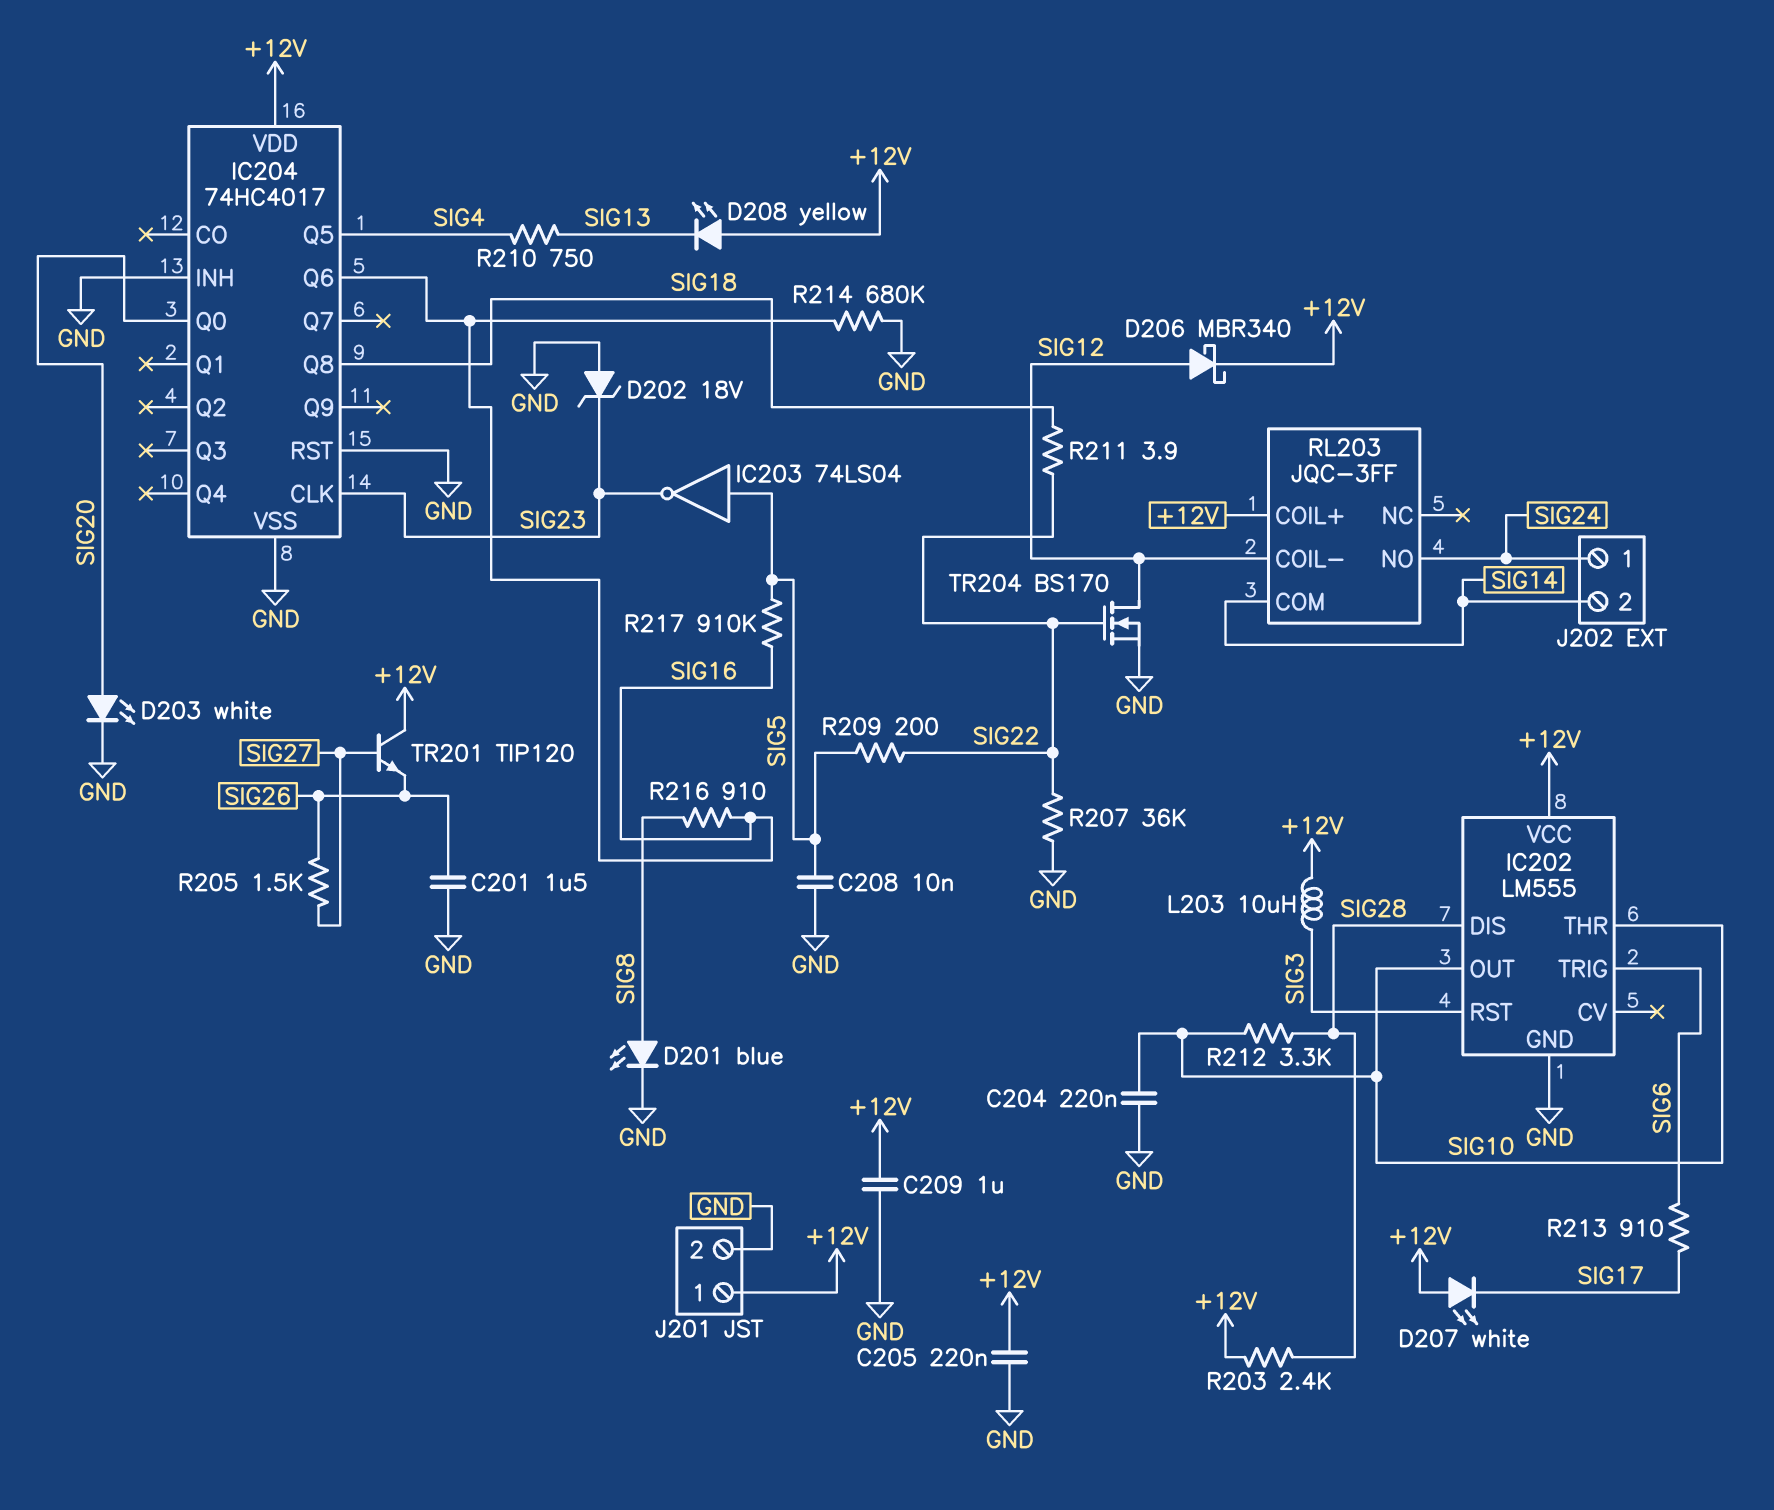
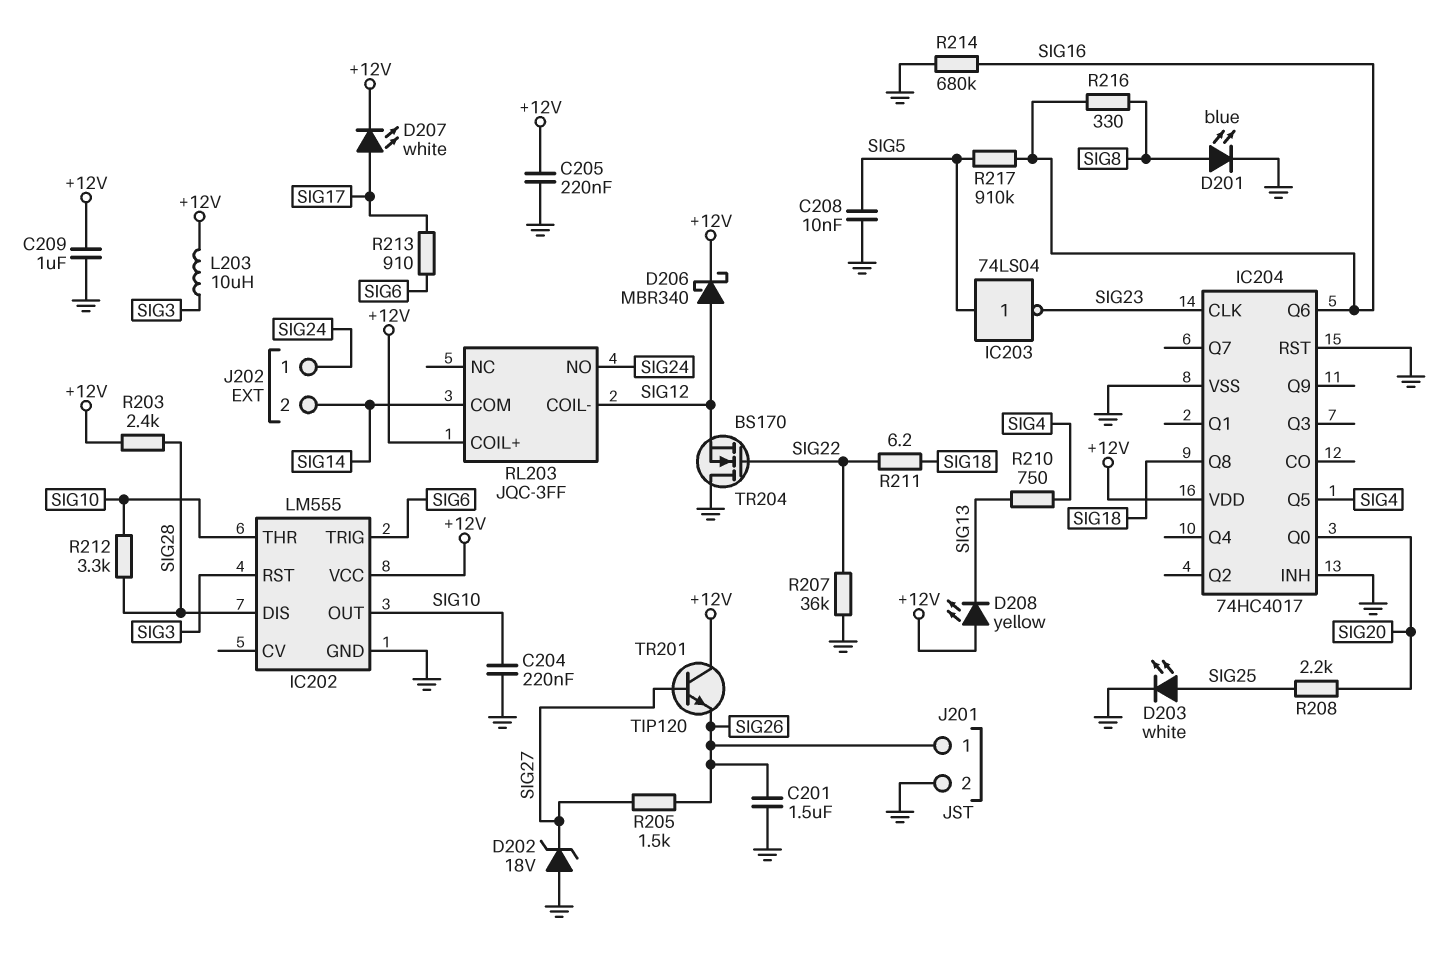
D202: zener 18V (A GND, K SIG23) -> zener 18V (A GND, K SIG27)
D203: LED white (A SIG20, K GND) -> LED white (A SIG25, K GND)
D207: LED white (A +12V, K SIG17) -> LED white (A SIG17, K +12V)
J201 pin 1: +12V -> SIG26
R208: none -> 2.2k (SIG20, SIG25)
R209: 200 (SIG5, SIG22) -> none
R211: 3.9 (SIG18, SIG22) -> 6.2 (SIG18, SIG22)
R216: 910 (SIG8, SIG16) -> 330 (SIG8, SIG16)
TR204: NMOS BS170 (G SIG22, D SIG12, S GND) -> NMOS BS170 (G SIG22, D GND, S SIG12)

